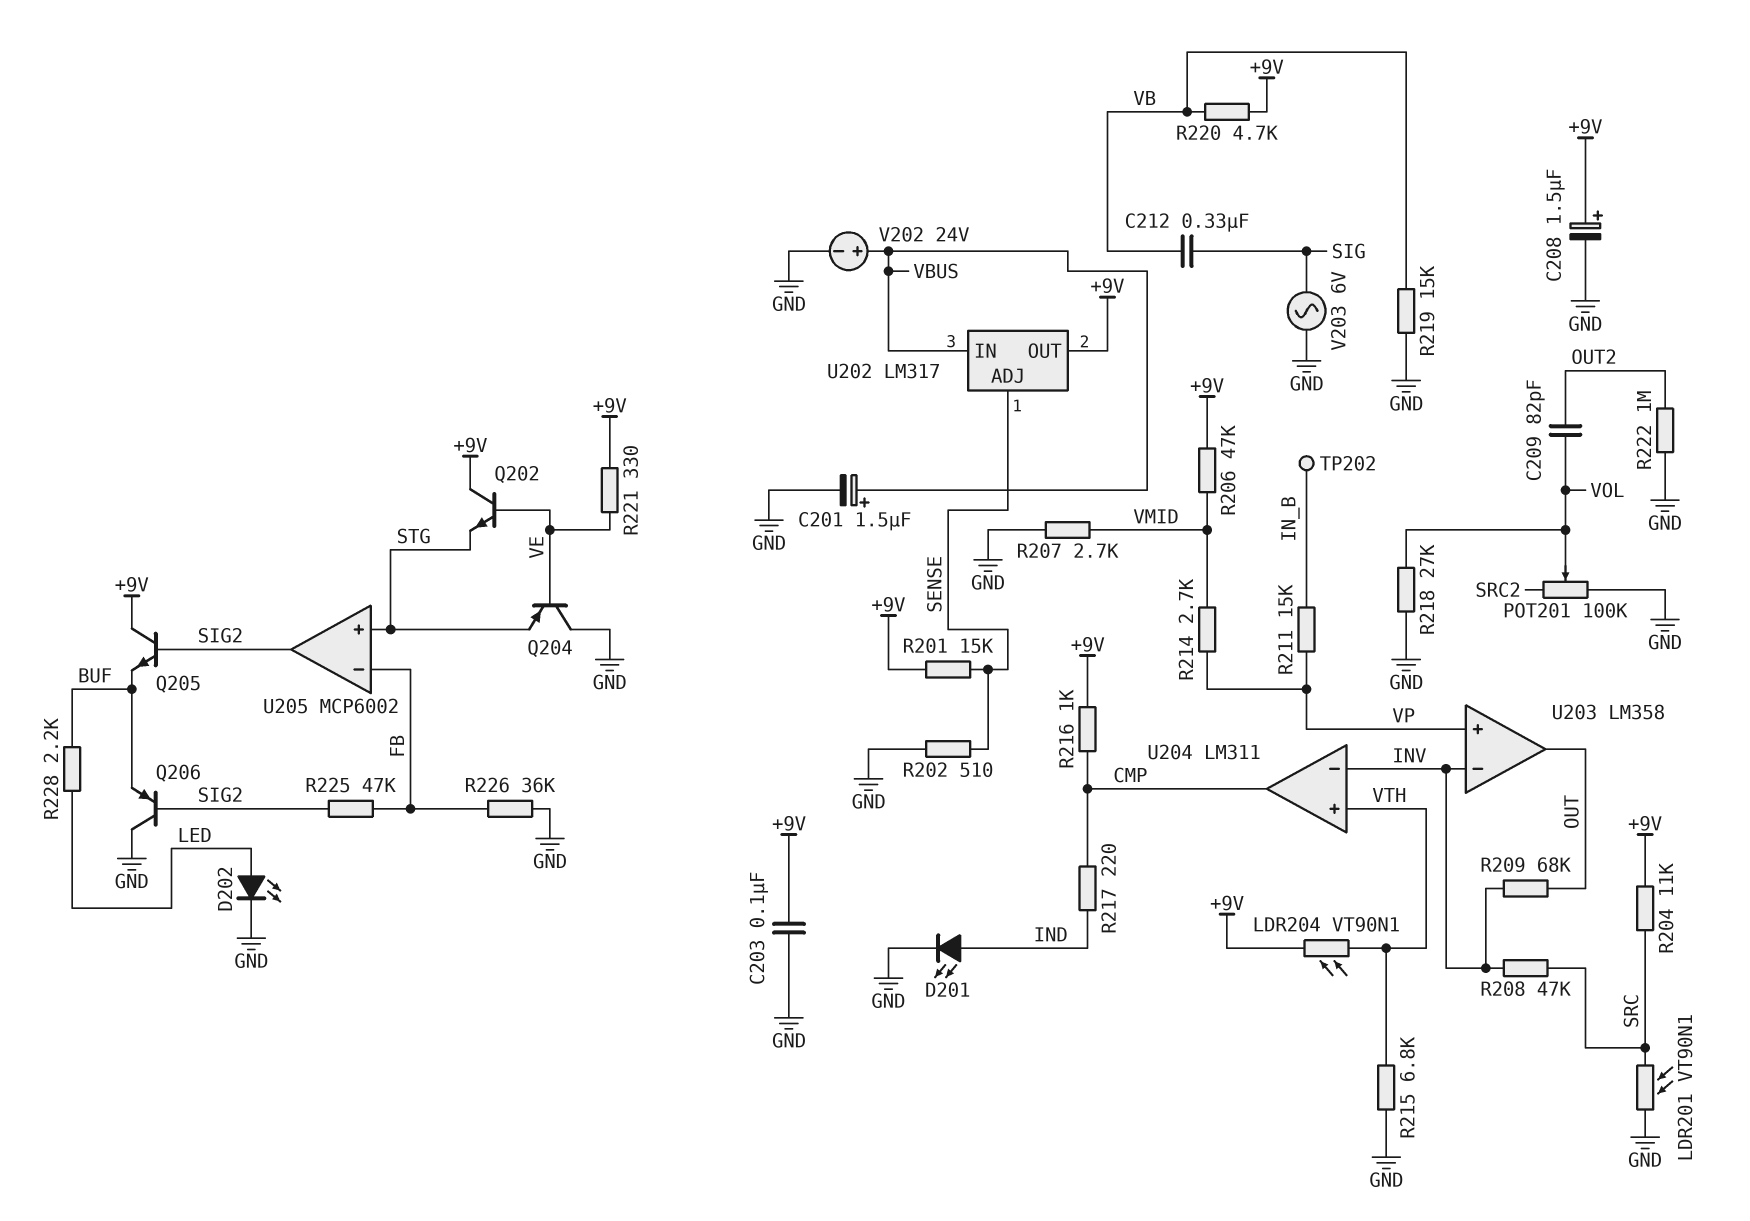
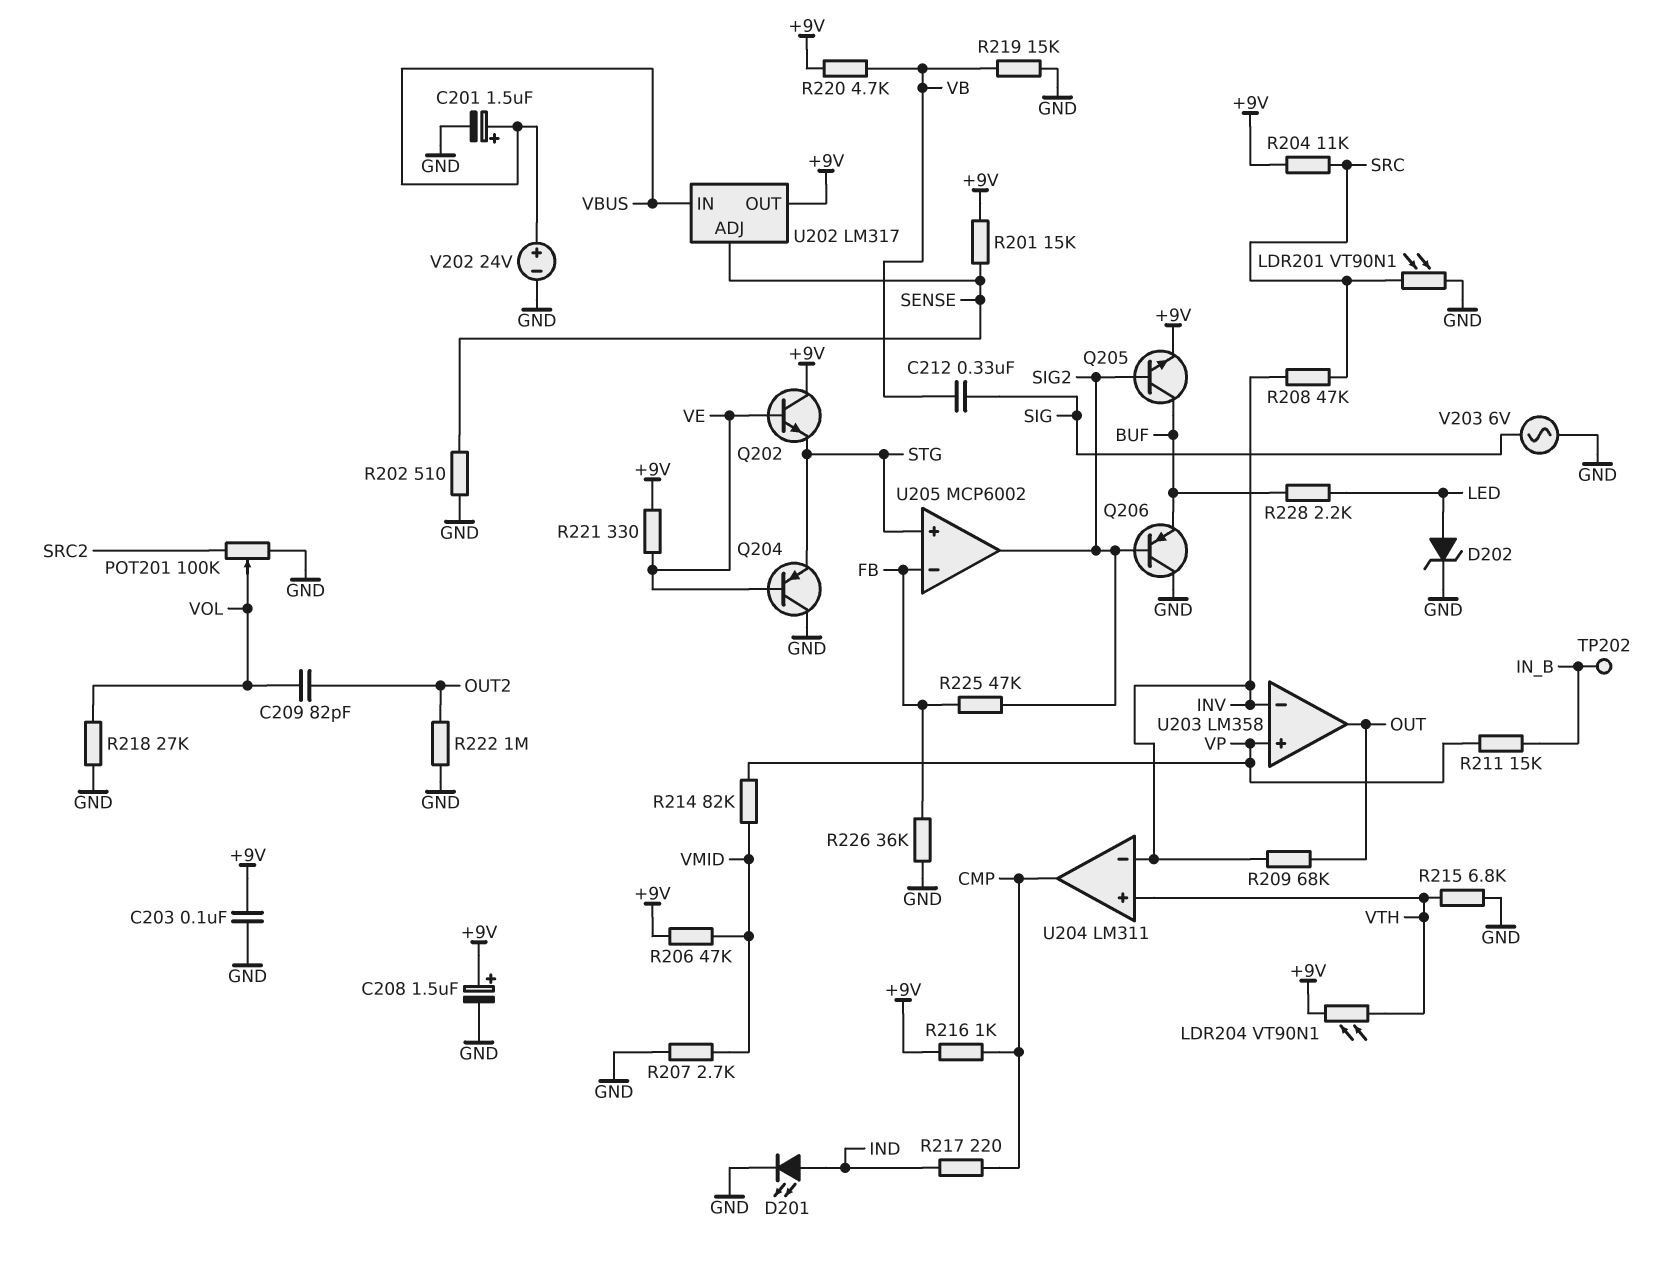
D202: LED (A LED, K GND) -> zener (A LED, K GND)
Q205: NPN (B SIG2, C +9V, E BUF) -> NPN (B SIG2, C BUF, E +9V)
R214: 2.7k (VMID, VP) -> 82k (VMID, VP)

